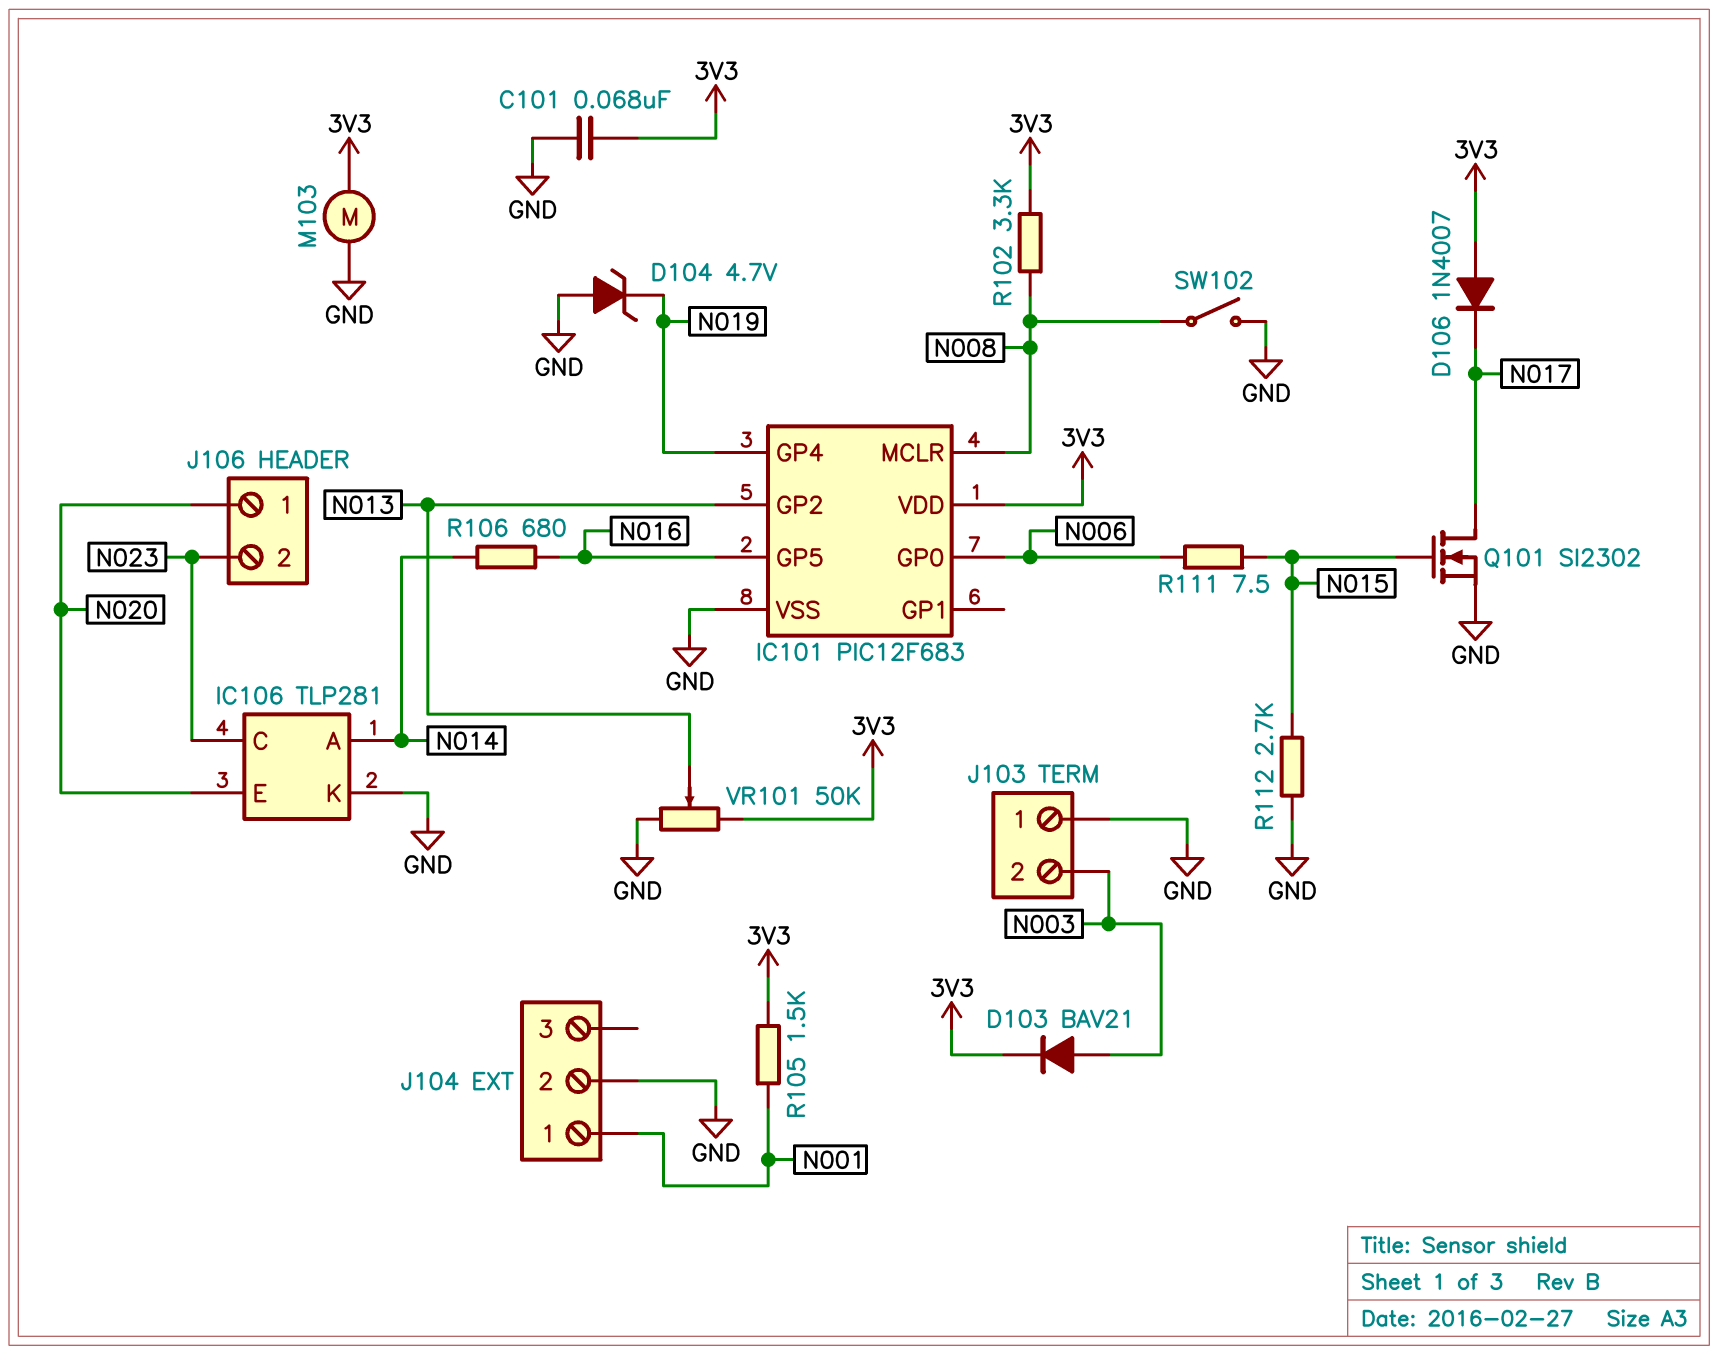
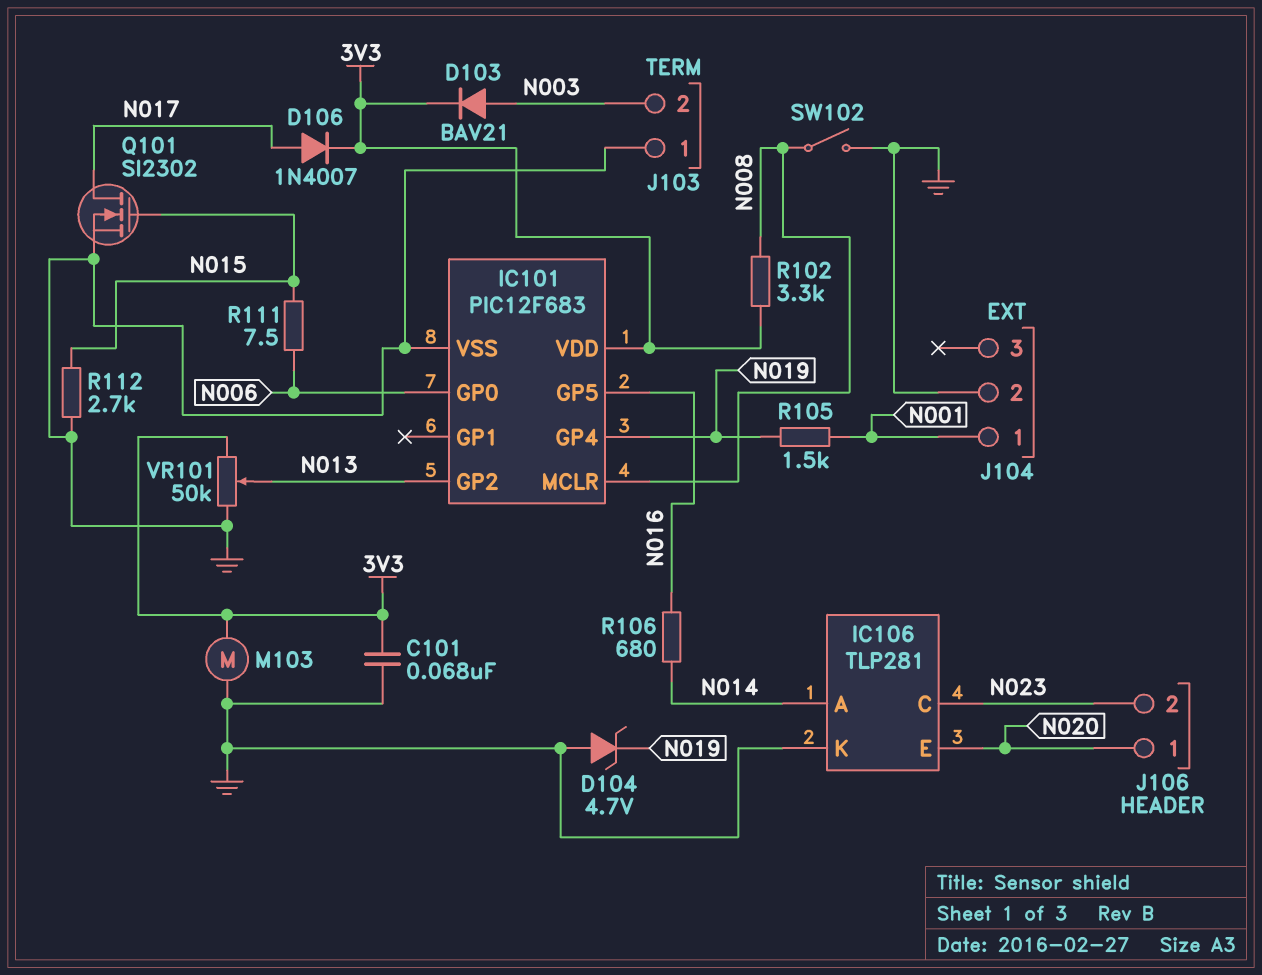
D106: diode 1N4007 (A 3V3, K N017) -> diode 1N4007 (A N017, K 3V3)
R105: 1.5k (3V3, N001) -> 1.5k (N001, N019)

